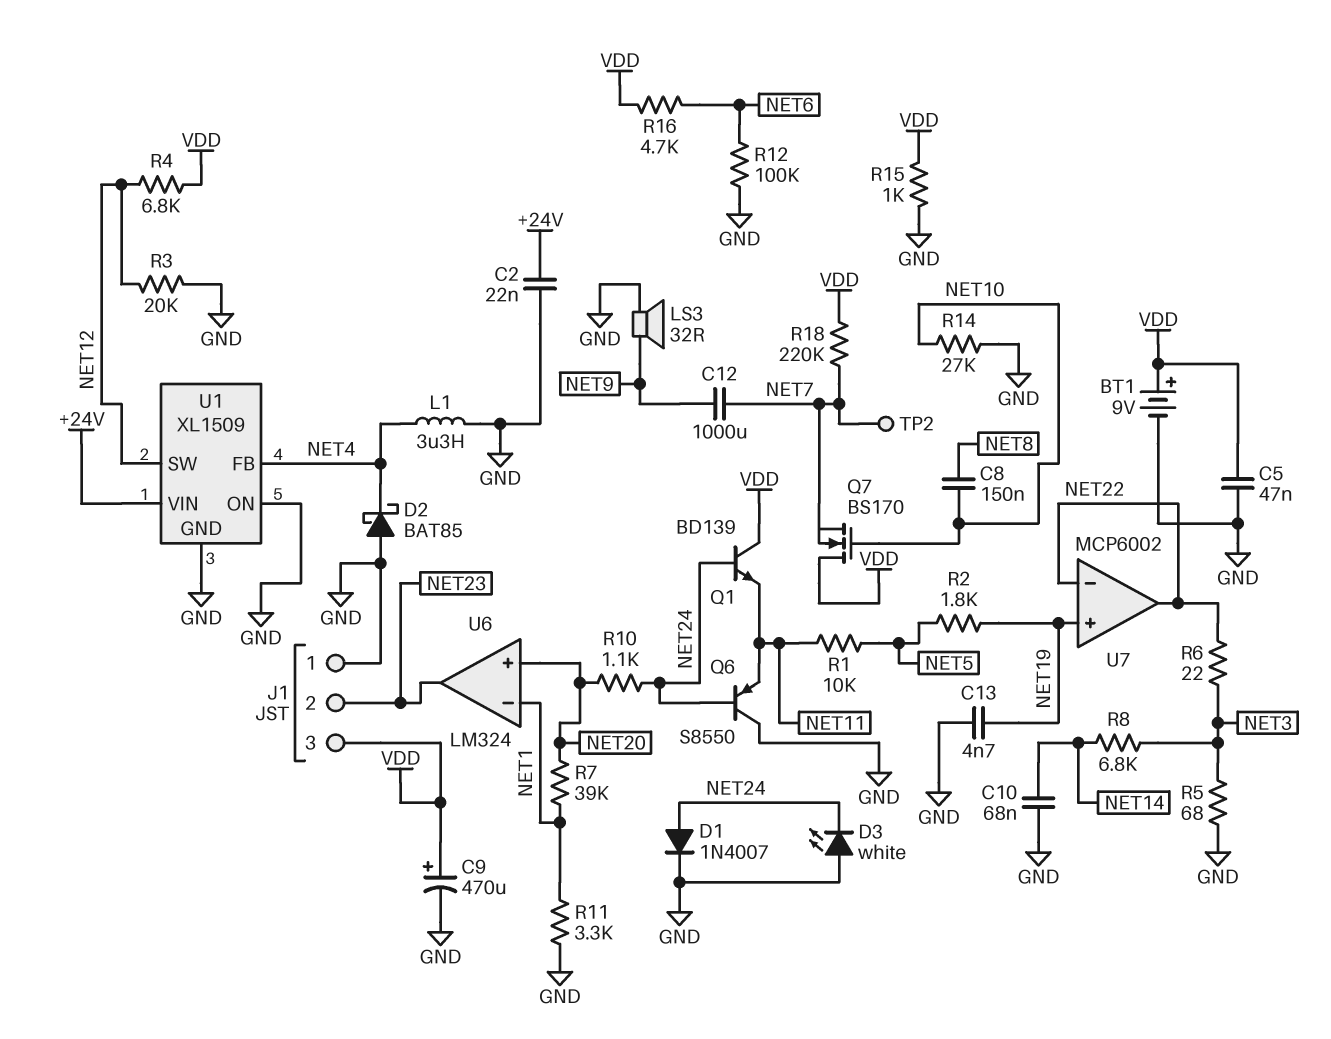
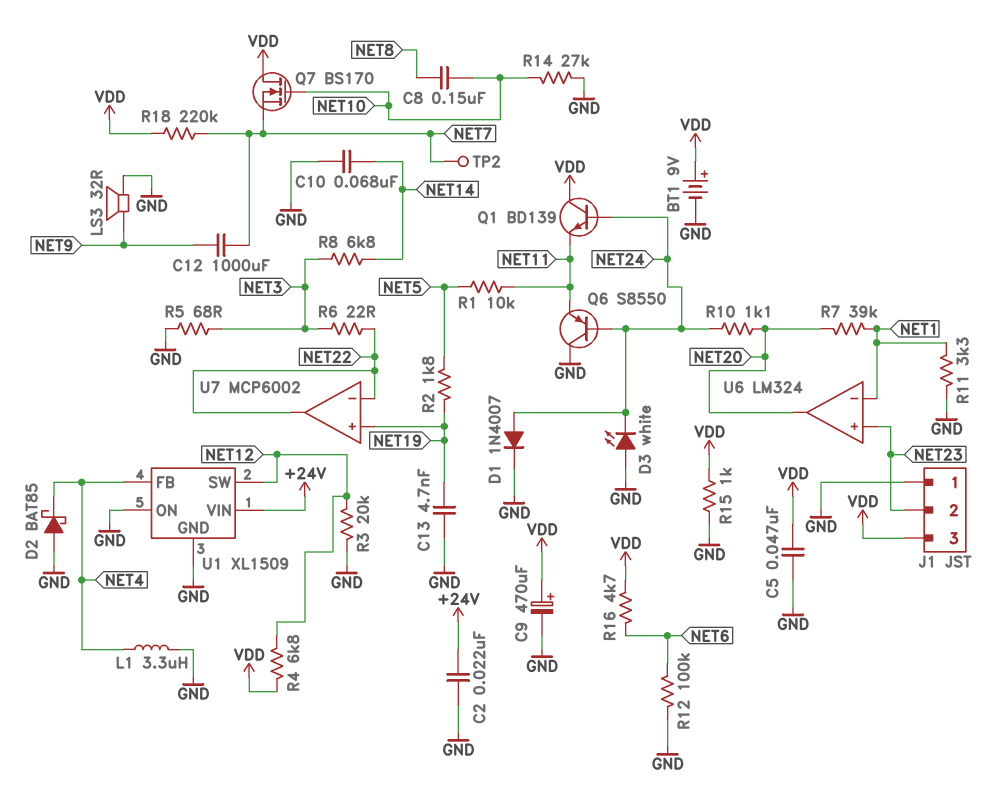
U6 pin in+: NET20 -> NET23
U6 pin out: NET23 -> NET20

